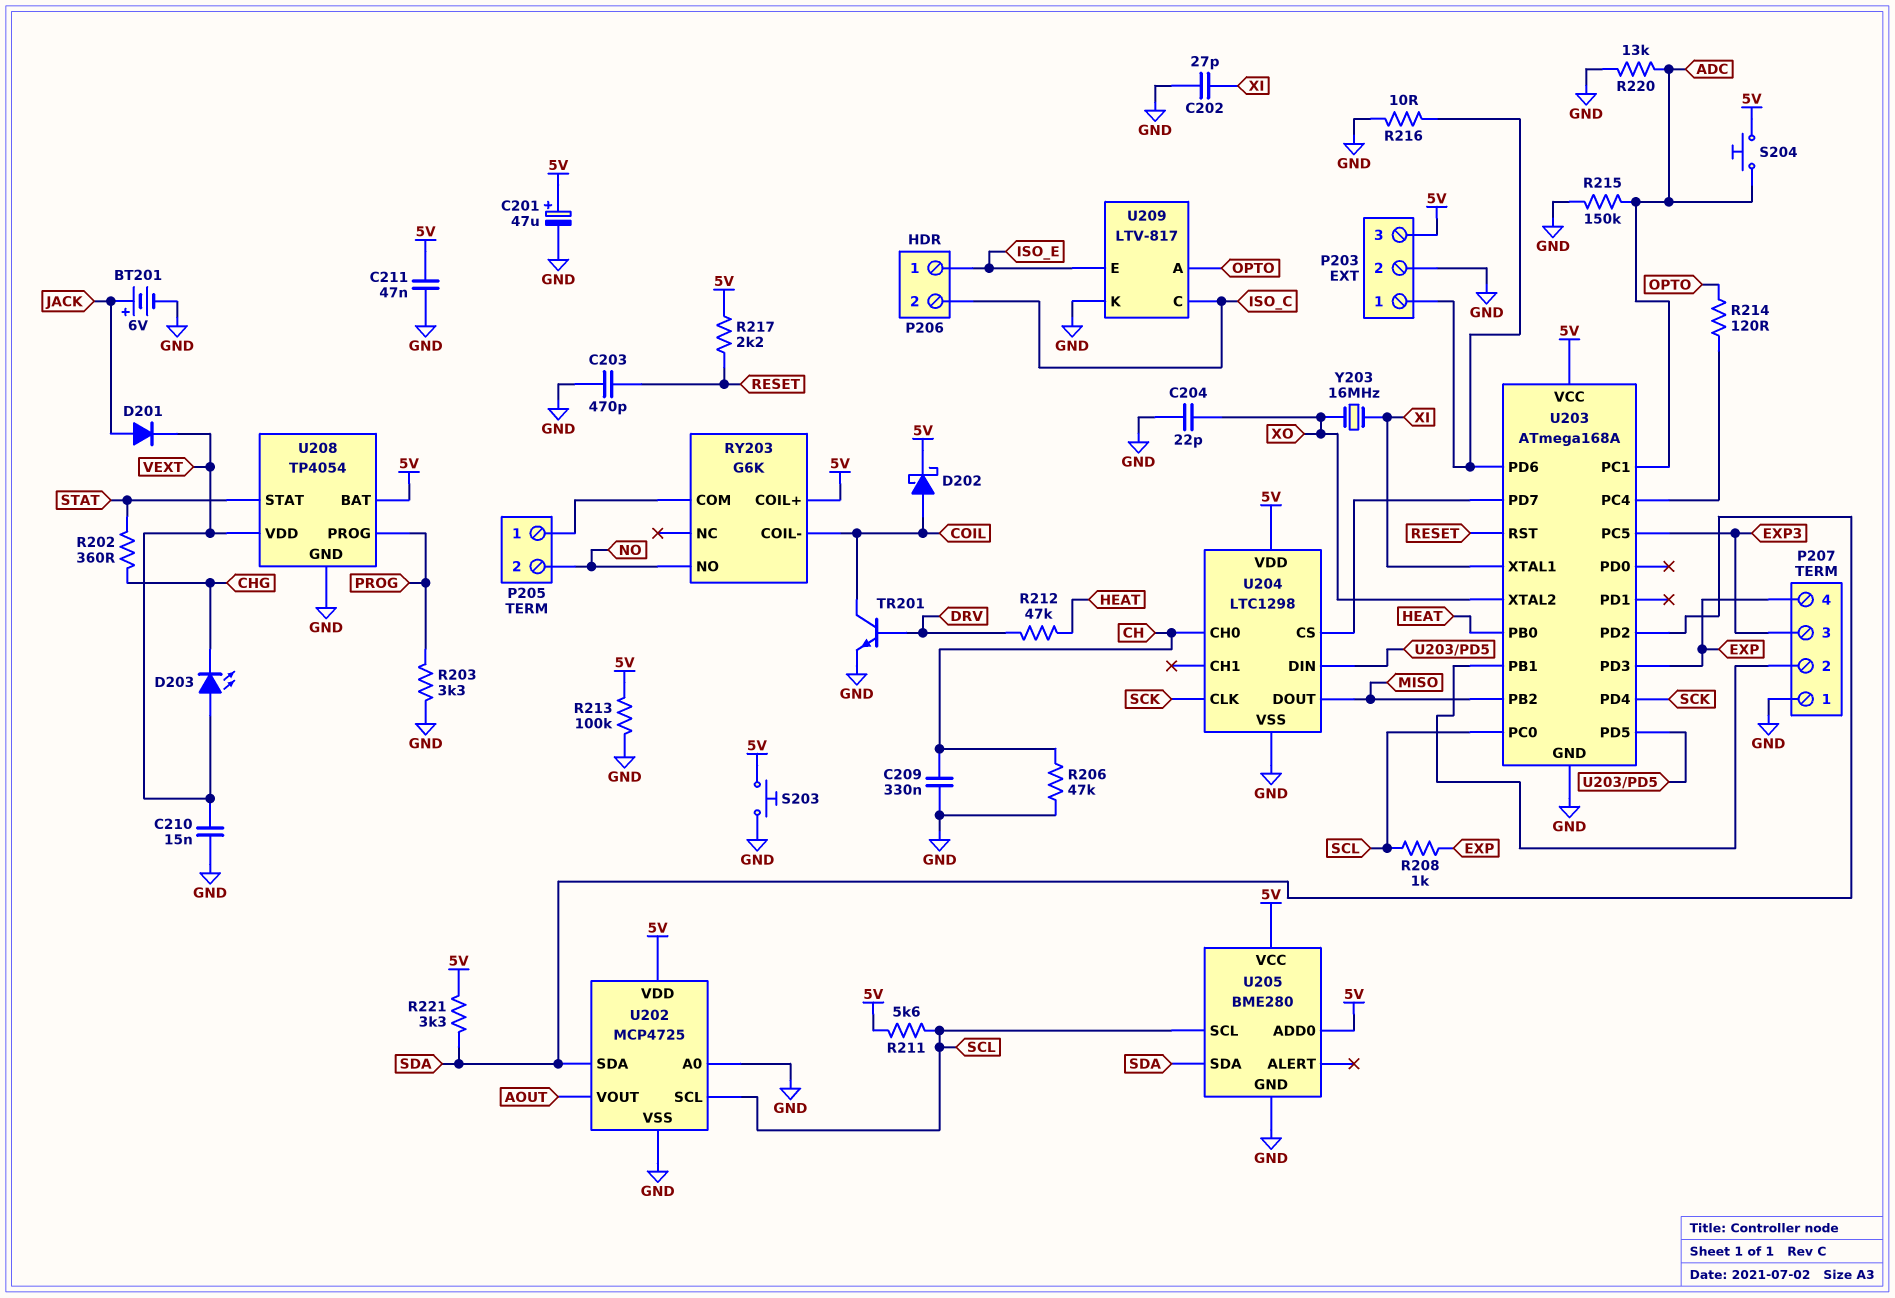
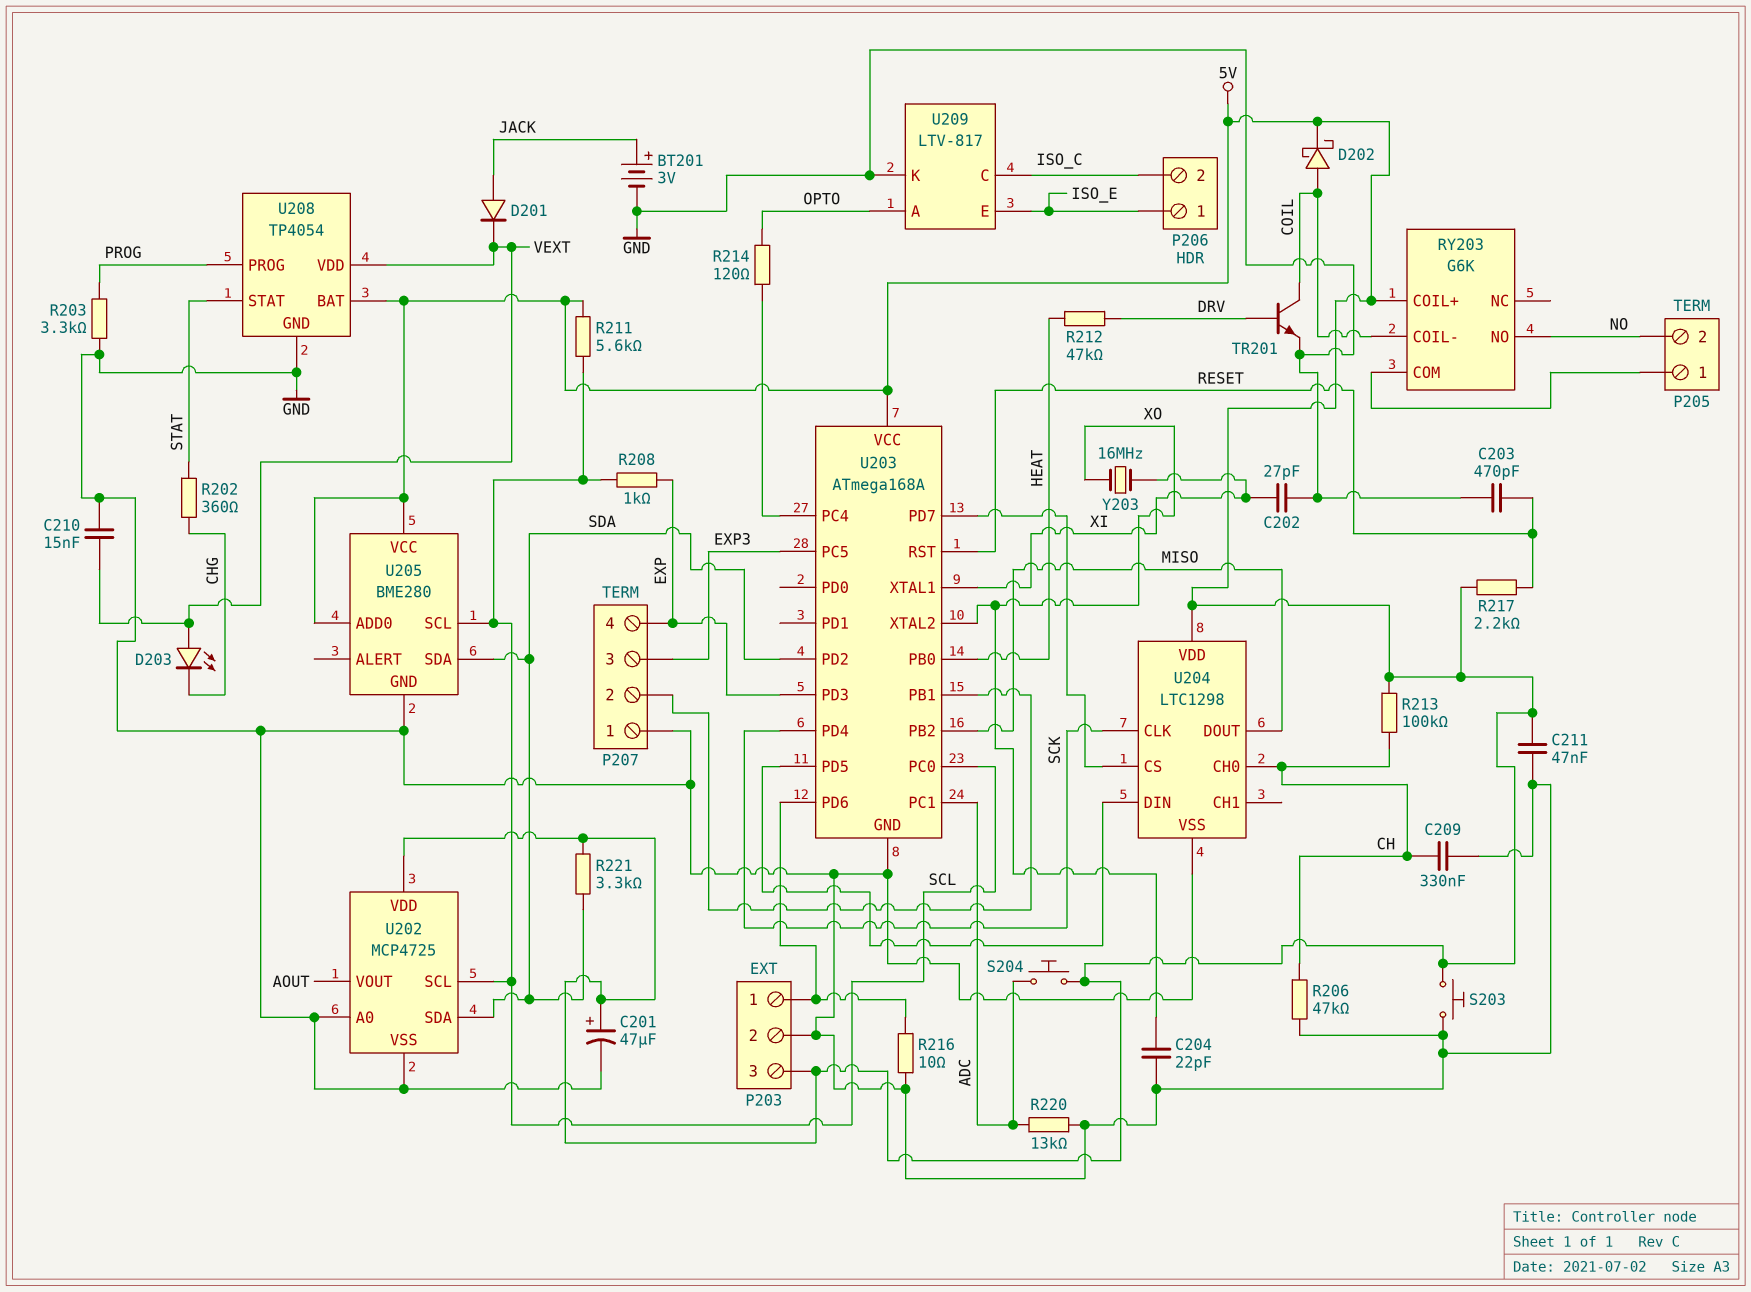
BT201: 6V (plus JACK, minus GND) -> 3V (plus JACK, minus GND)
R213: 100k (5V, GND) -> 100k (5V, CH)
R215: 150k (ADC, GND) -> none

